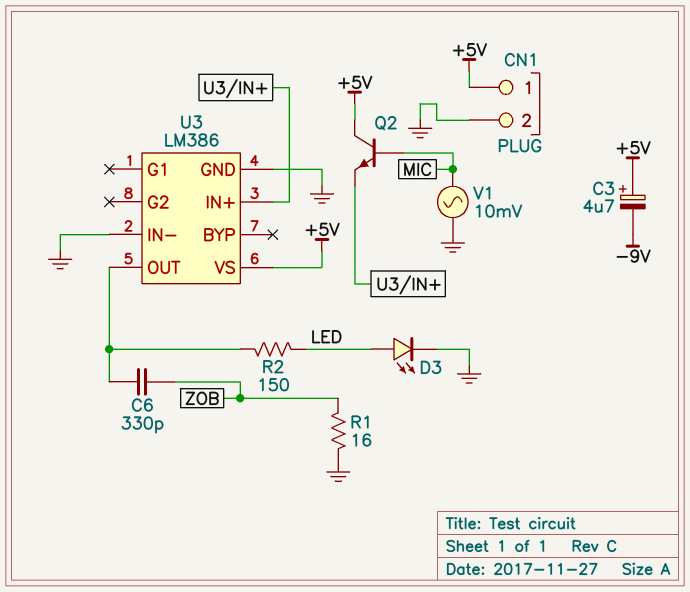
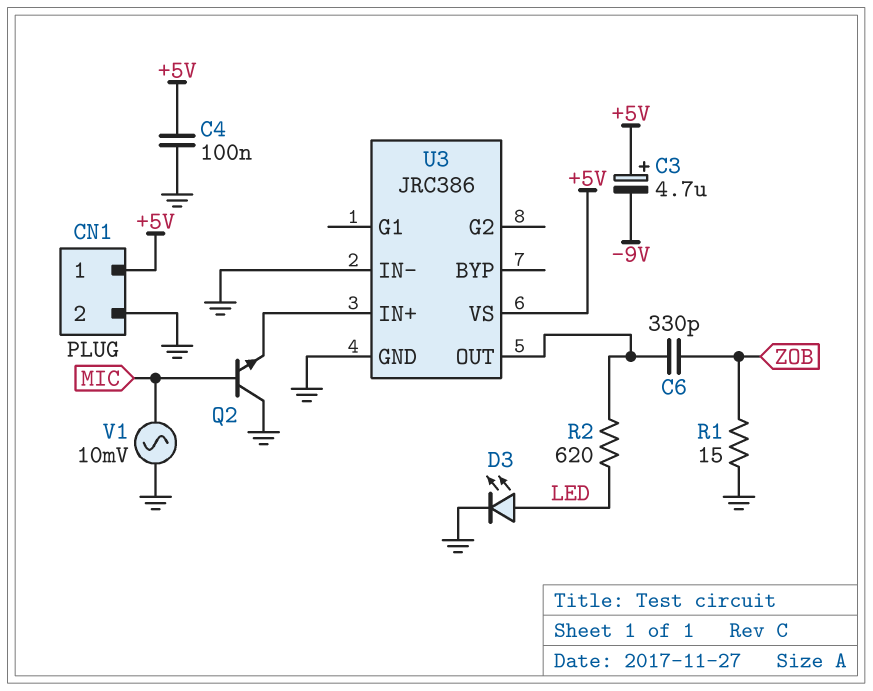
C4: none -> 100nF (+5V, GND)
Q2: NPN (B MIC, C +5V, E U3/IN+) -> NPN (B MIC, C GND, E U3/IN+)
R1: 16 (GND, ZOB) -> 15 (GND, ZOB)
R2: 150 (LED, U3/OUT) -> 620 (LED, U3/OUT)
U3: LM386 -> JRC386

